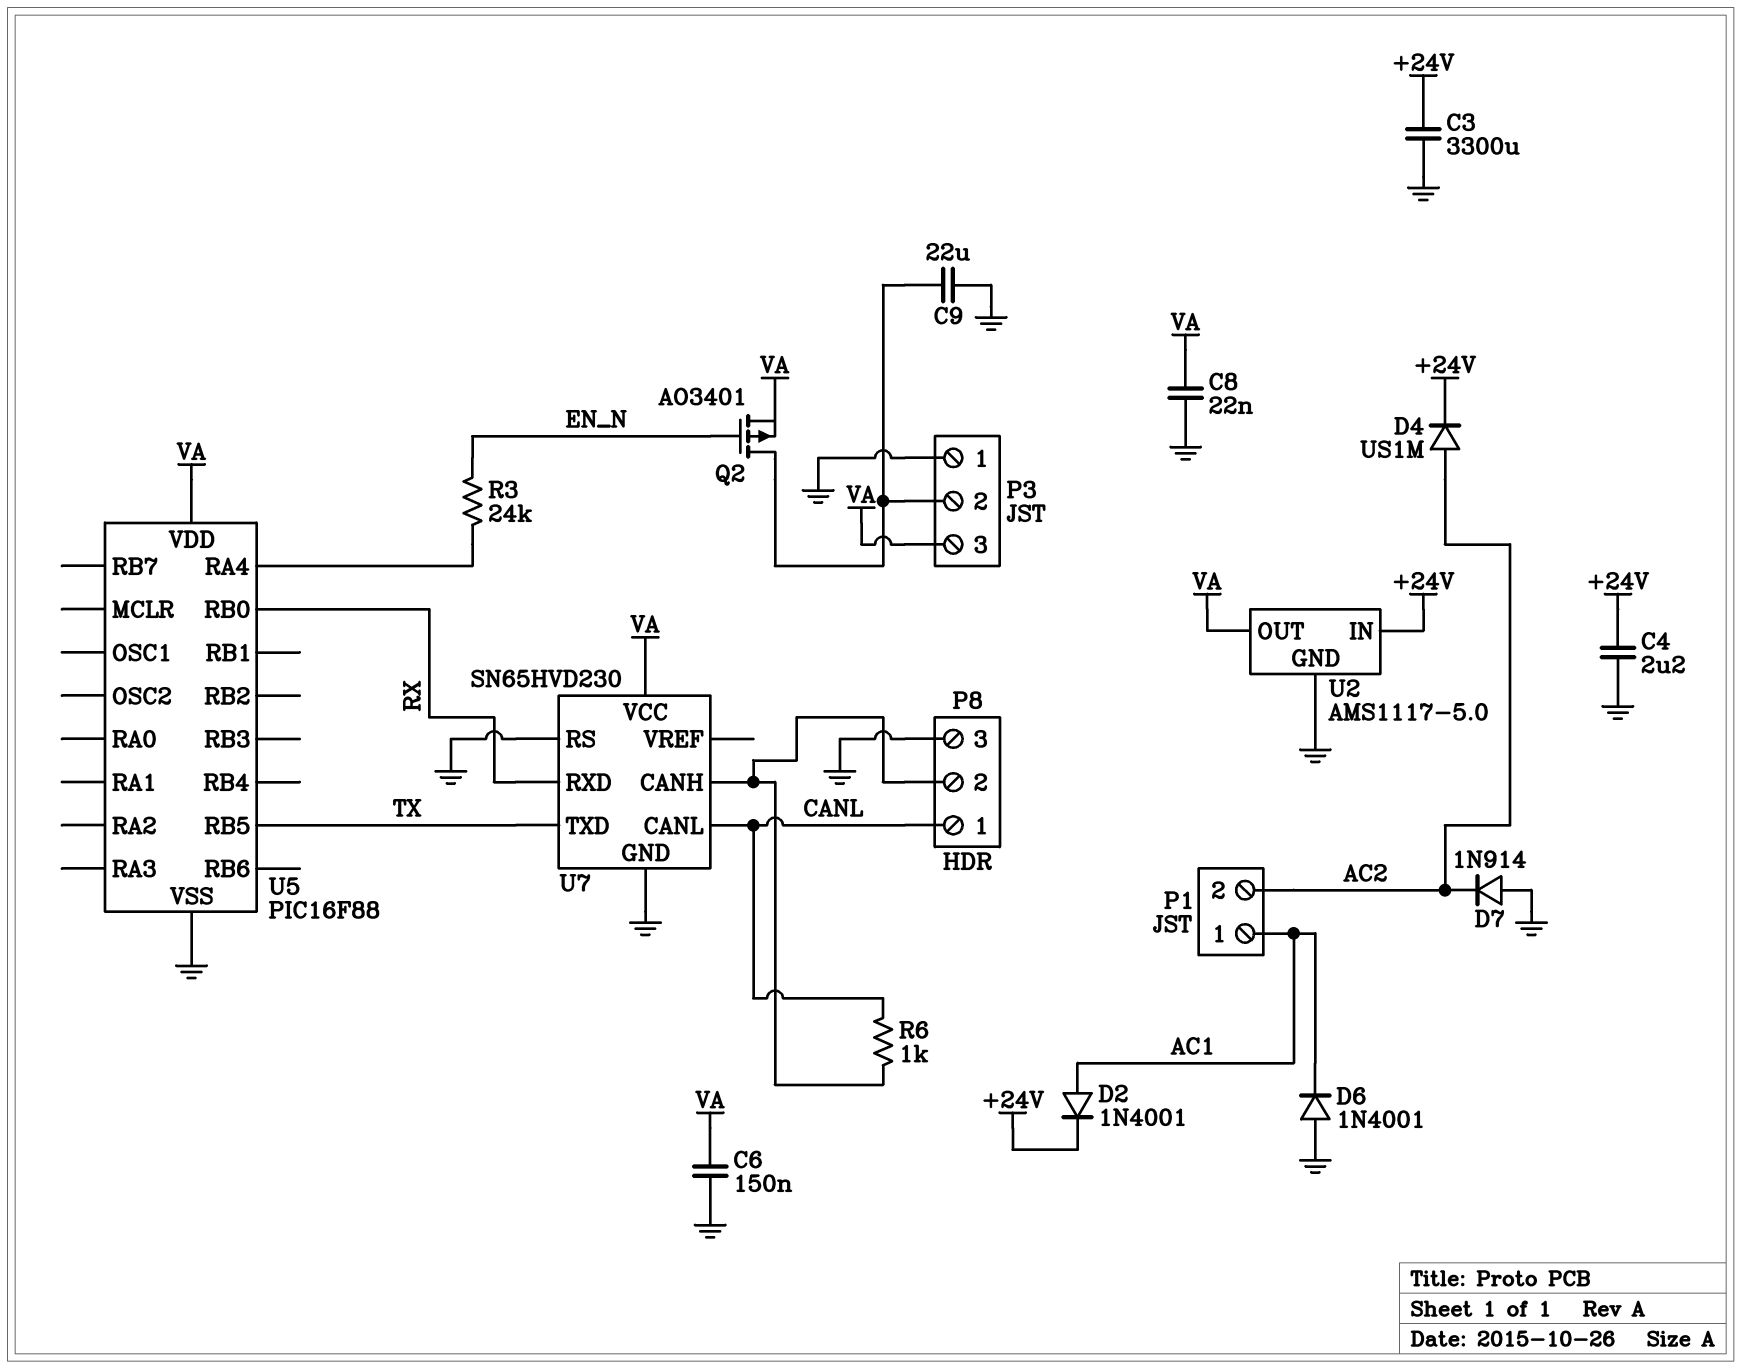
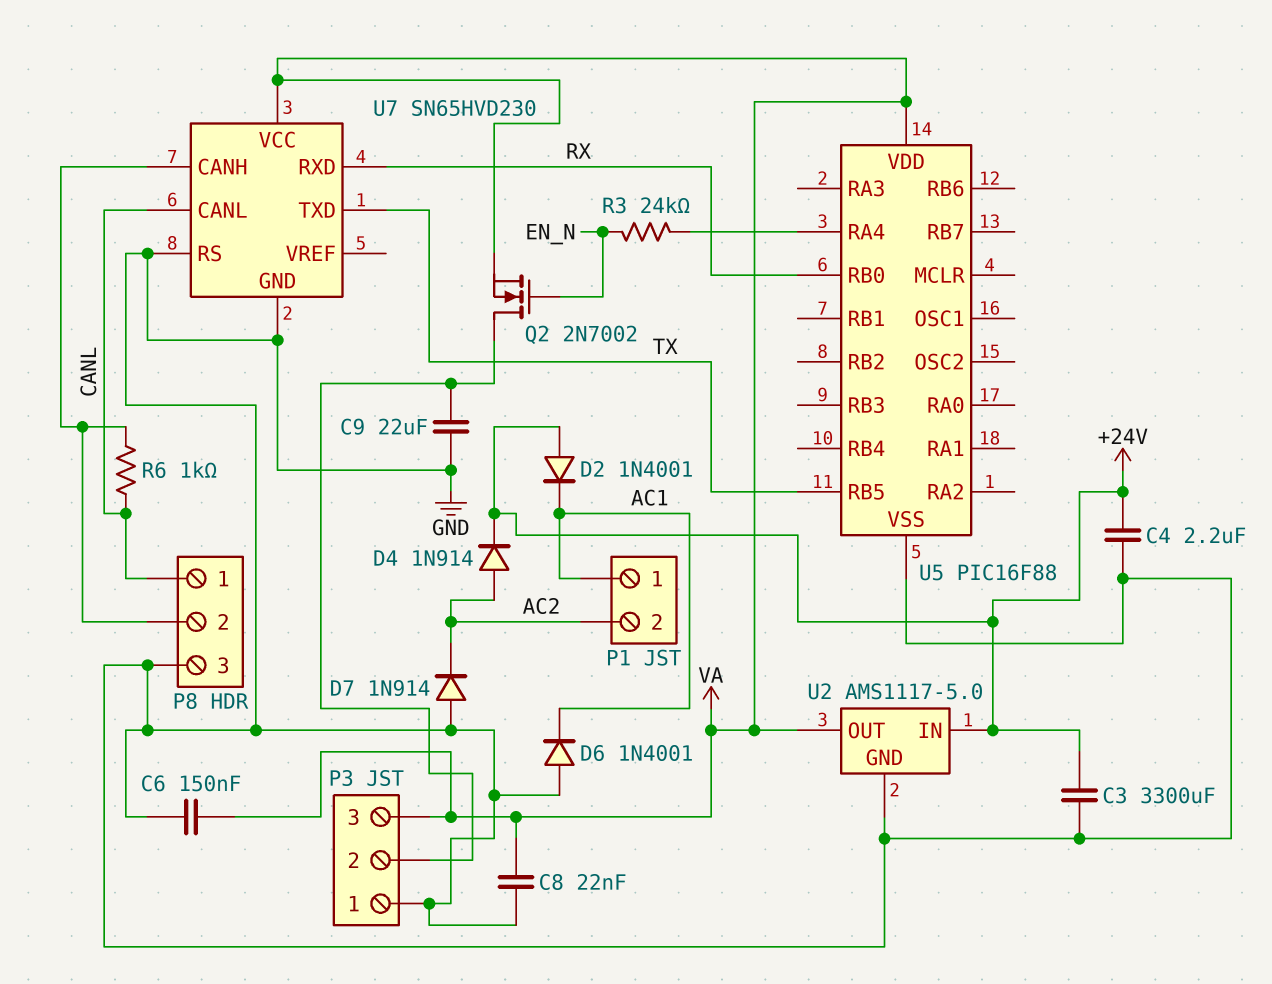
D2: diode 1N4001 (A AC1, K +24V) -> diode 1N4001 (A +24V, K AC1)
D4: diode US1M (A AC2, K +24V) -> diode 1N914 (A AC2, K +24V)
Q2: PMOS AO3401 (G EN_N, D P3/2, S VA) -> NMOS 2N7002 (G EN_N, D P3/2, S VA)

